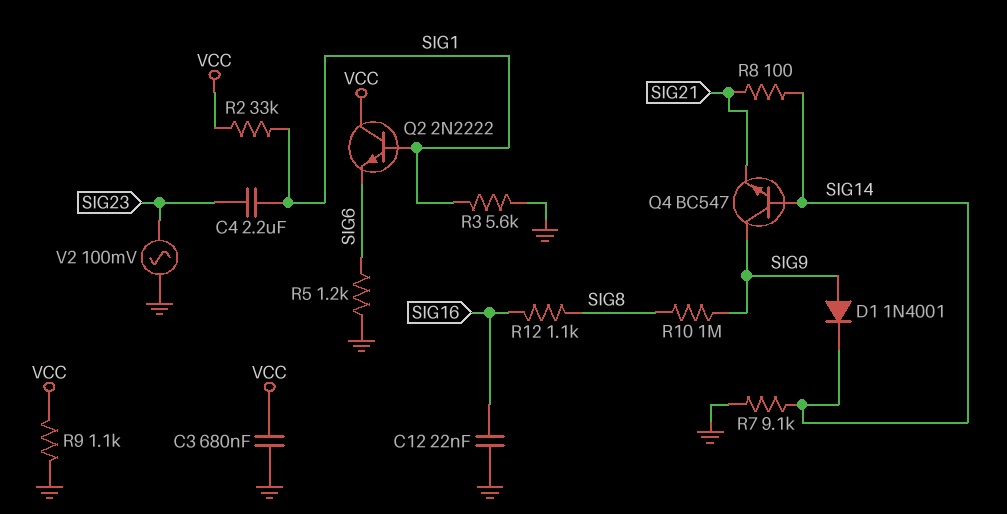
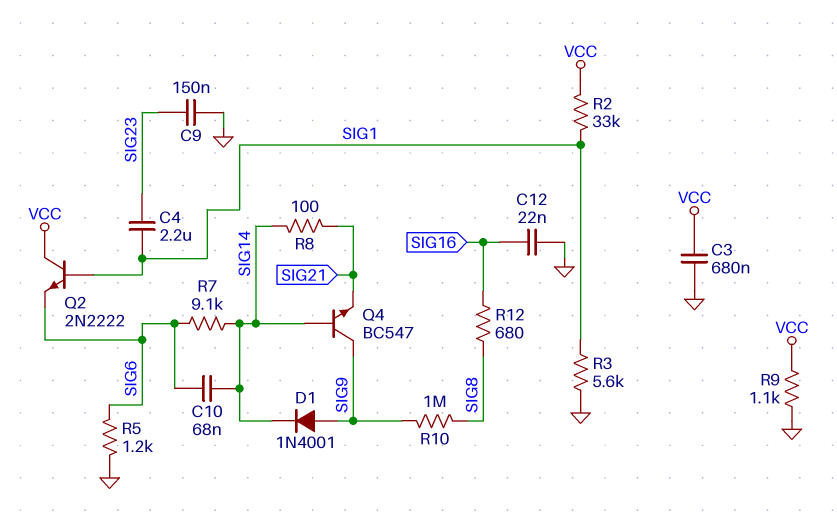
C9: none -> 150nF (GND, SIG23)
C10: none -> 68nF (SIG6, SIG14)
R7: 9.1k (GND, SIG14) -> 9.1k (SIG6, SIG14)
R12: 1.1k (SIG8, SIG16) -> 680 (SIG8, SIG16)
V2: AC 100mV (GND, SIG23) -> none

